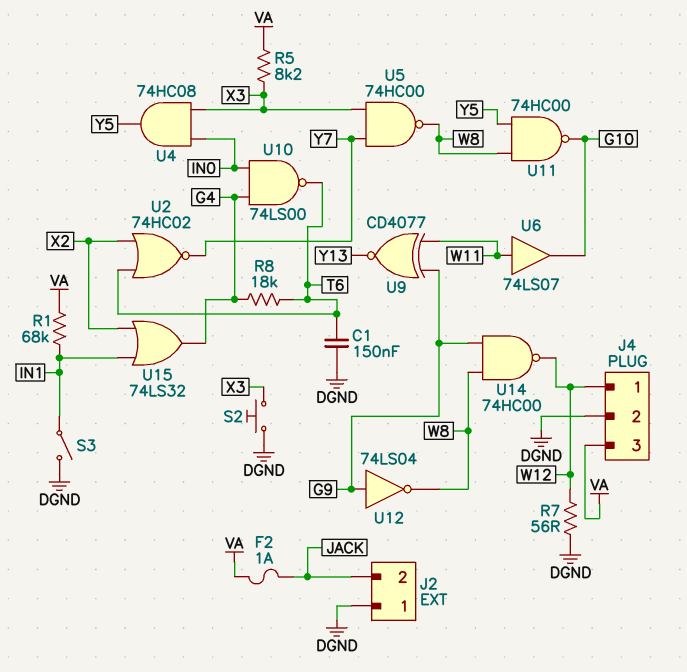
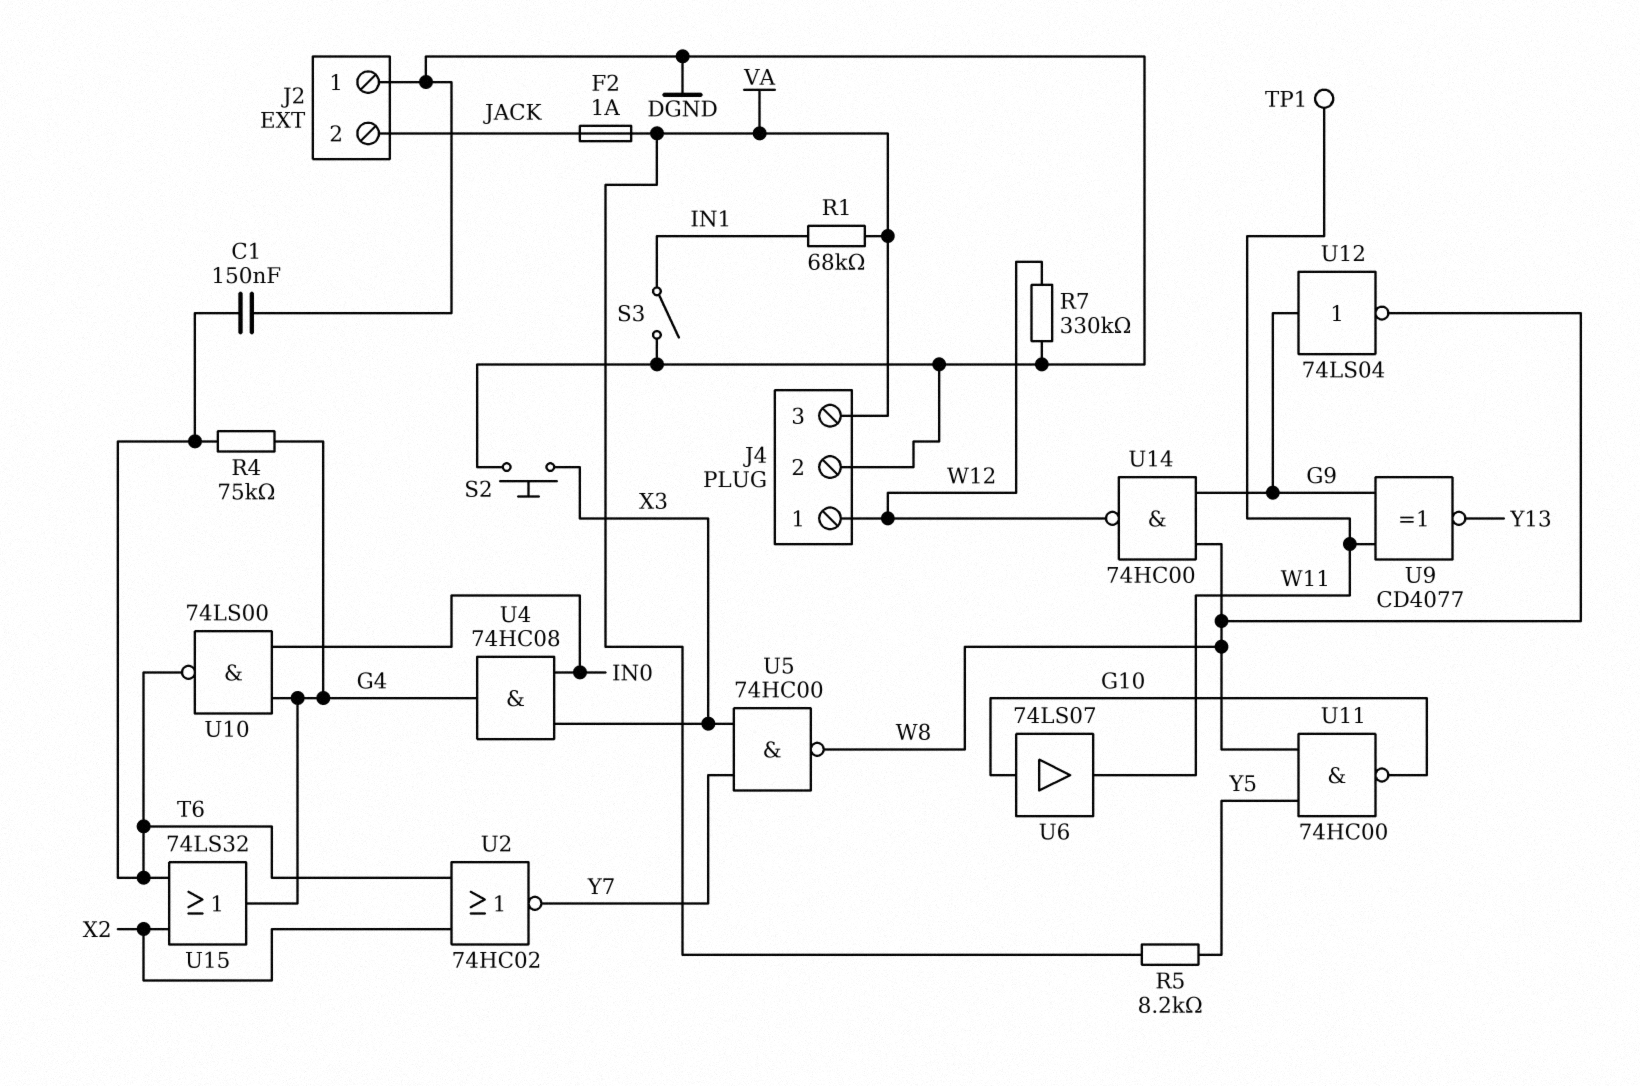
R4: none -> 75k (G4, T6)
R5: 8.2k (VA, X3) -> 8.2k (VA, Y5)
R7: 56 (DGND, W12) -> 330k (DGND, W12)
R8: 18k (G4, T6) -> none
TP1: none -> test point (W11)
U4: AND 74HC08 (in IN0, in X3, out Y5) -> AND 74HC08 (in IN0, in X3, out G4)
U6: buffer 74LS07 (in W11, out G10) -> buffer 74LS07 (in G10, out W11)
U15: OR 74LS32 (in IN1, in X2, out G4) -> OR 74LS32 (in T6, in X2, out G4)

